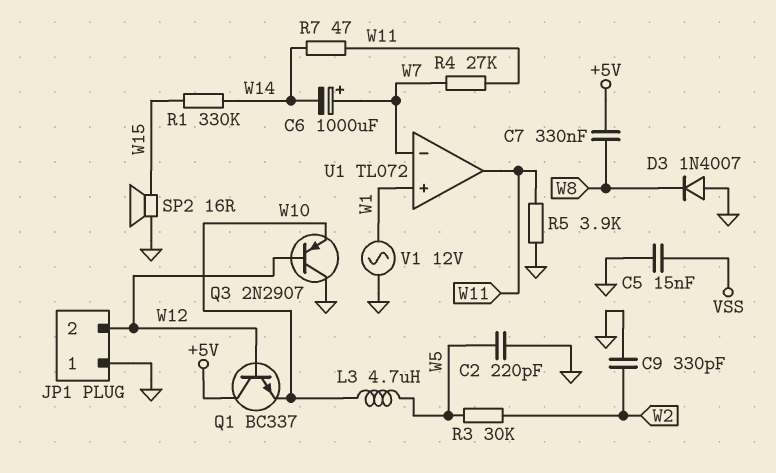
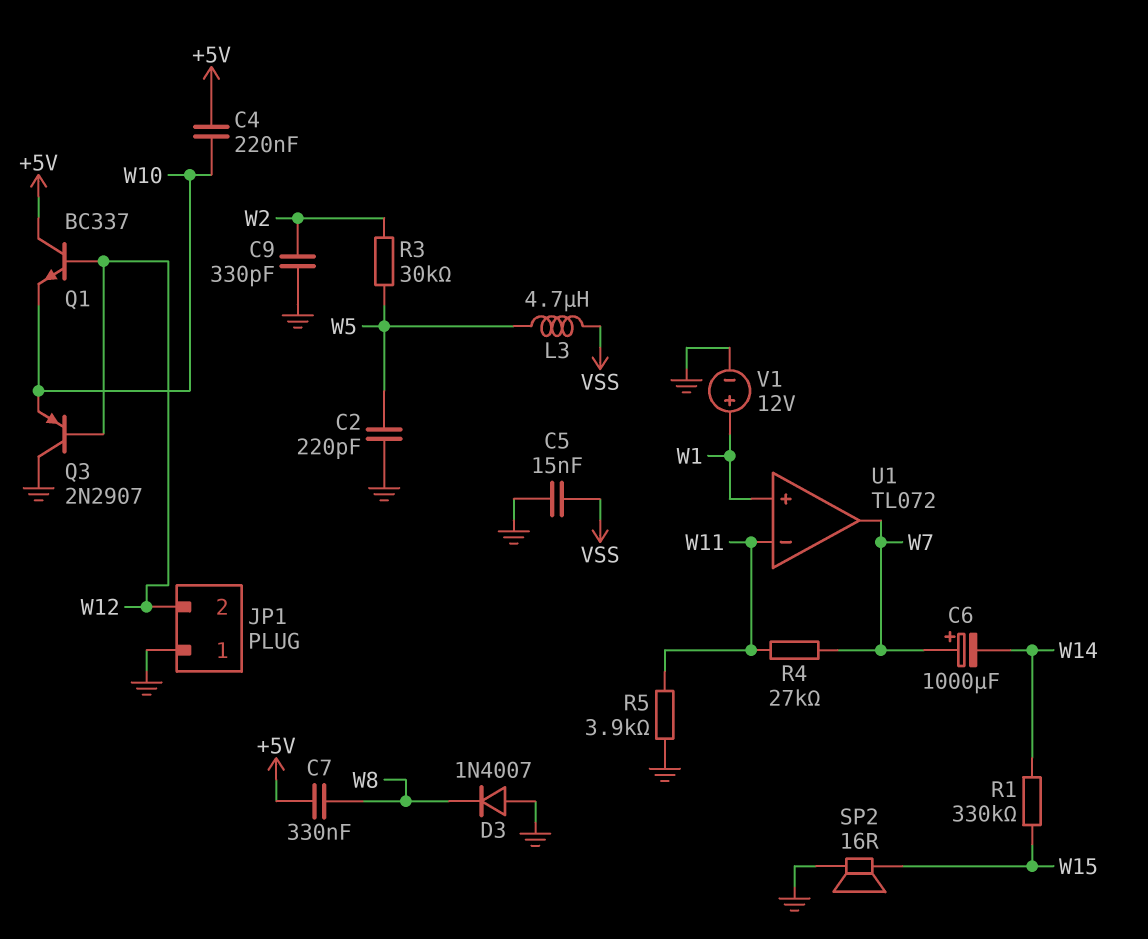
C4: none -> 220nF (+5V, W10)
L3: 4.7uH (W5, W10) -> 4.7uH (VSS, W5)
R7: 47 (W11, W14) -> none
U1 pin in-: W7 -> W11
U1 pin out: W11 -> W7
V1: AC 12V (GND, W1) -> 12V (plus W1, minus GND)

